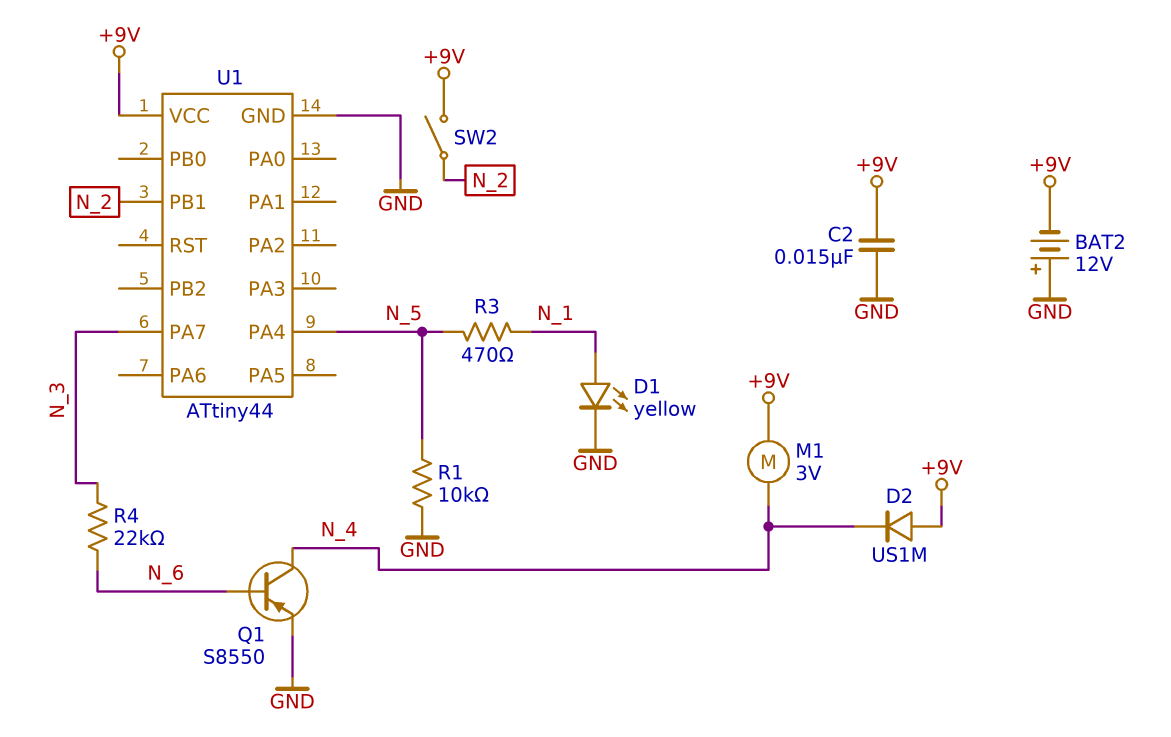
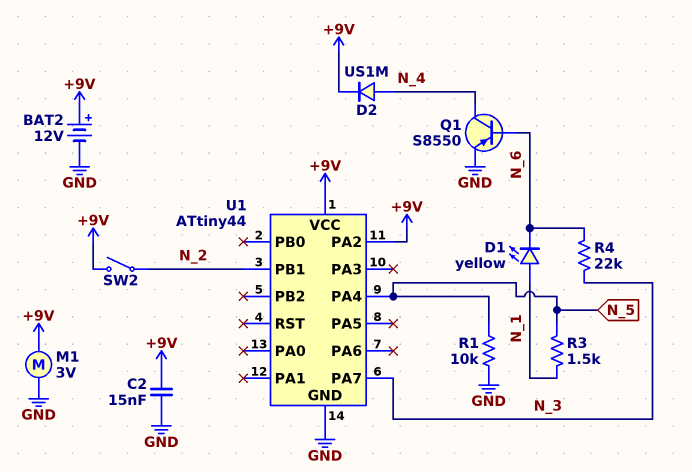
BAT2: 12V (plus GND, minus +9V) -> 12V (plus +9V, minus GND)
D1: LED yellow (A N_1, K GND) -> LED yellow (A N_1, K N_6)
D2: diode US1M (A +9V, K N_4) -> diode US1M (A N_4, K +9V)
M1: motor 3V (+9V, N_4) -> motor 3V (+9V, GND)
R3: 470 (N_1, N_5) -> 1.5k (N_1, N_5)
U1 pin PA2: none -> +9V

